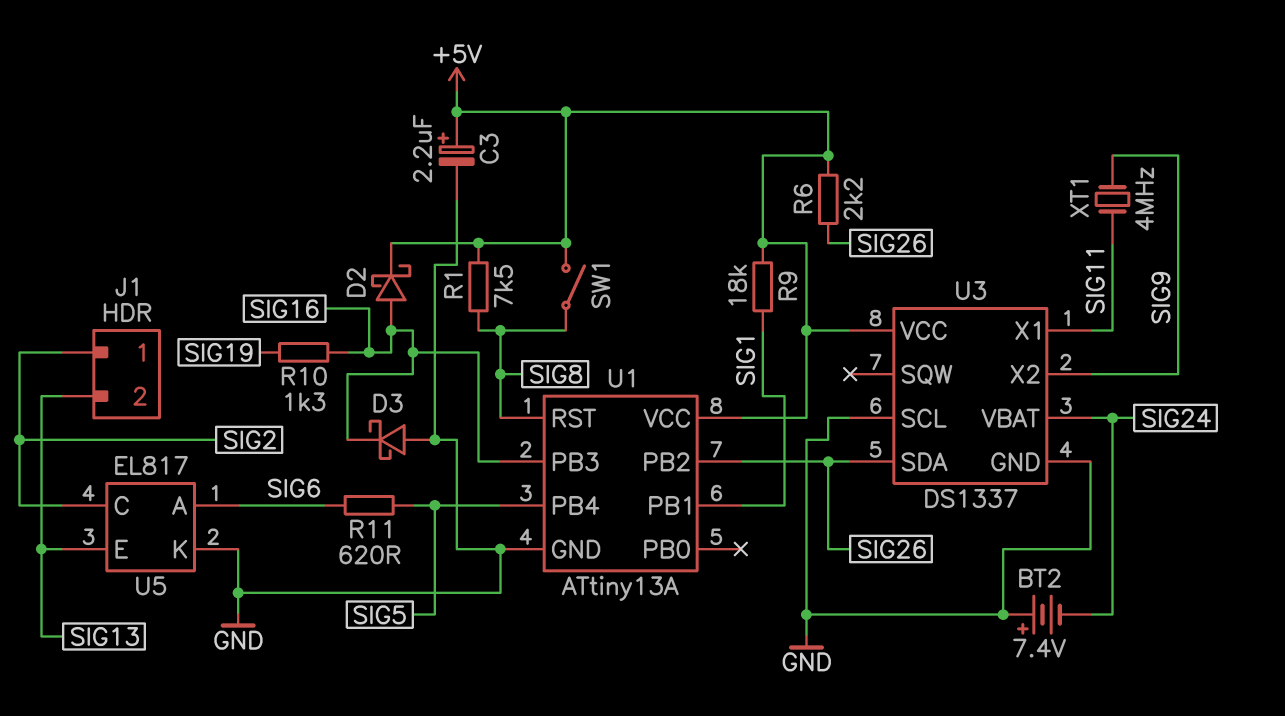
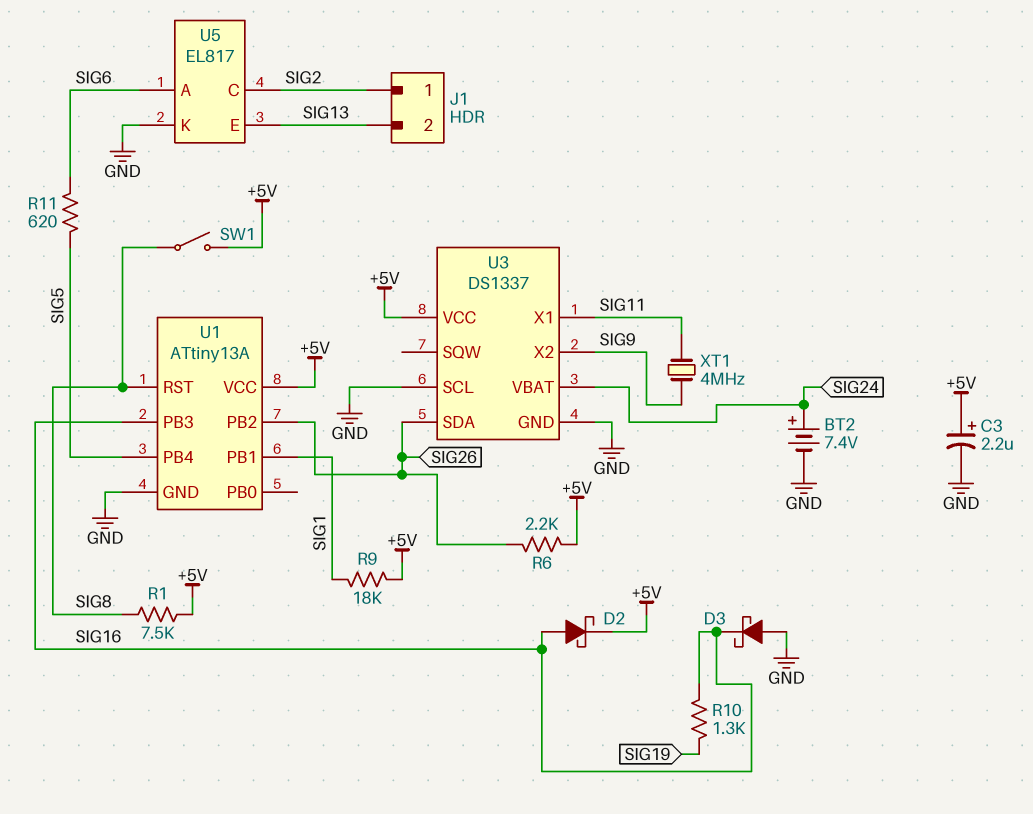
BT2: 7.4V (plus GND, minus SIG24) -> 7.4V (plus SIG24, minus GND)

